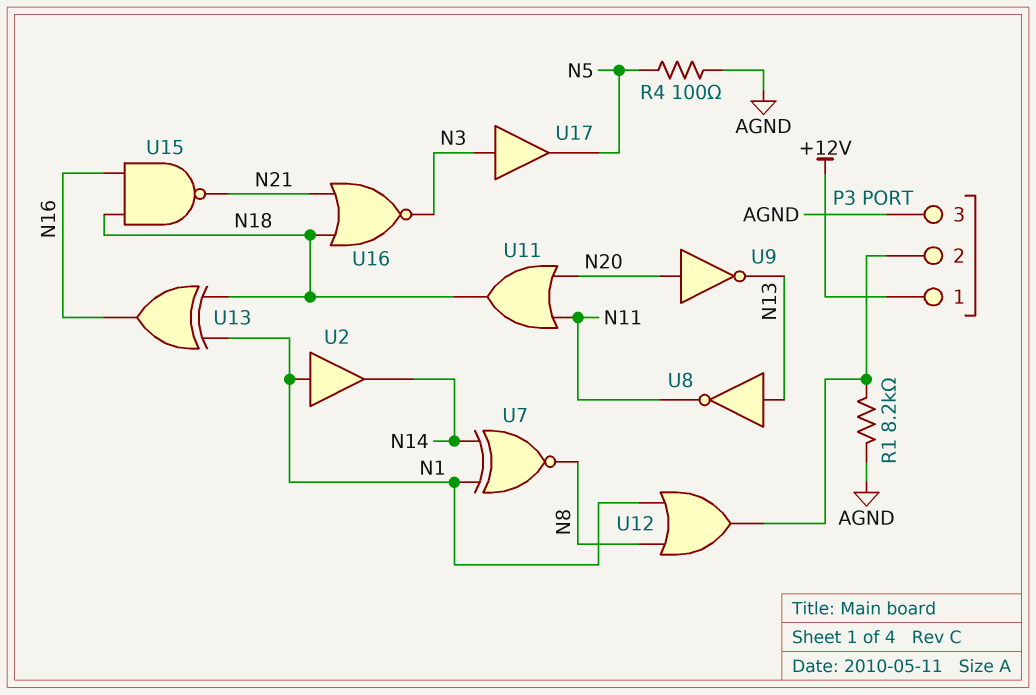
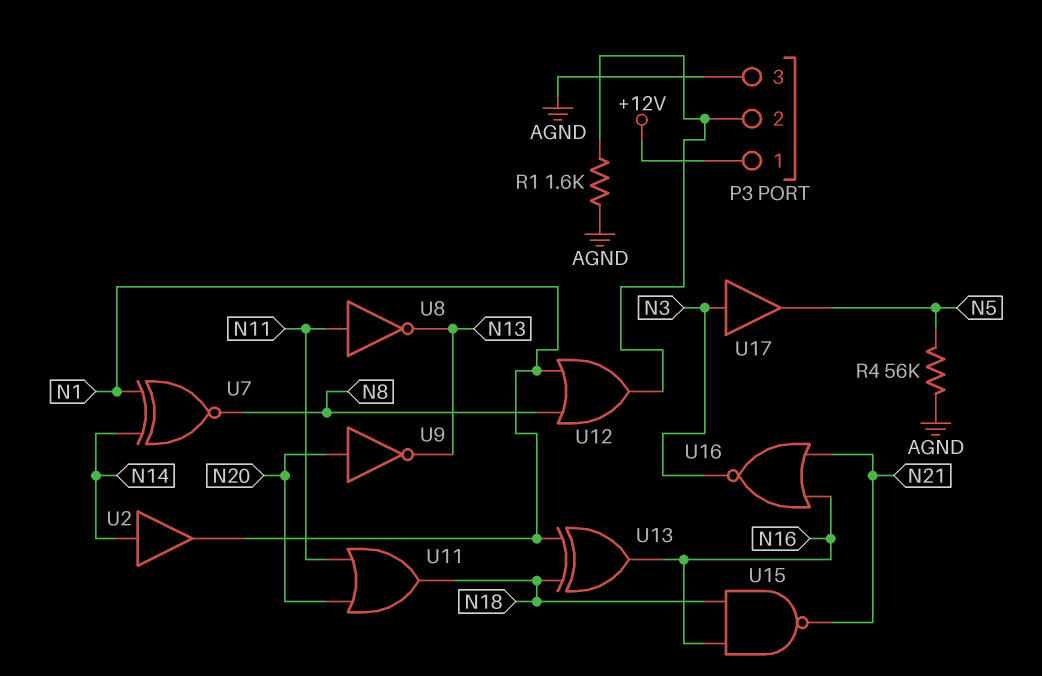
R1: 8.2k (AGND, P3/2) -> 1.6k (AGND, P3/2)
R4: 100 (AGND, N5) -> 56k (AGND, N5)
U2: buffer (in N1, out N14) -> buffer (in N14, out N1)
U8: NOT (in N13, out N11) -> NOT (in N11, out N13)
U16: NOR (in N18, in N21, out N3) -> NOR (in N16, in N21, out N3)

